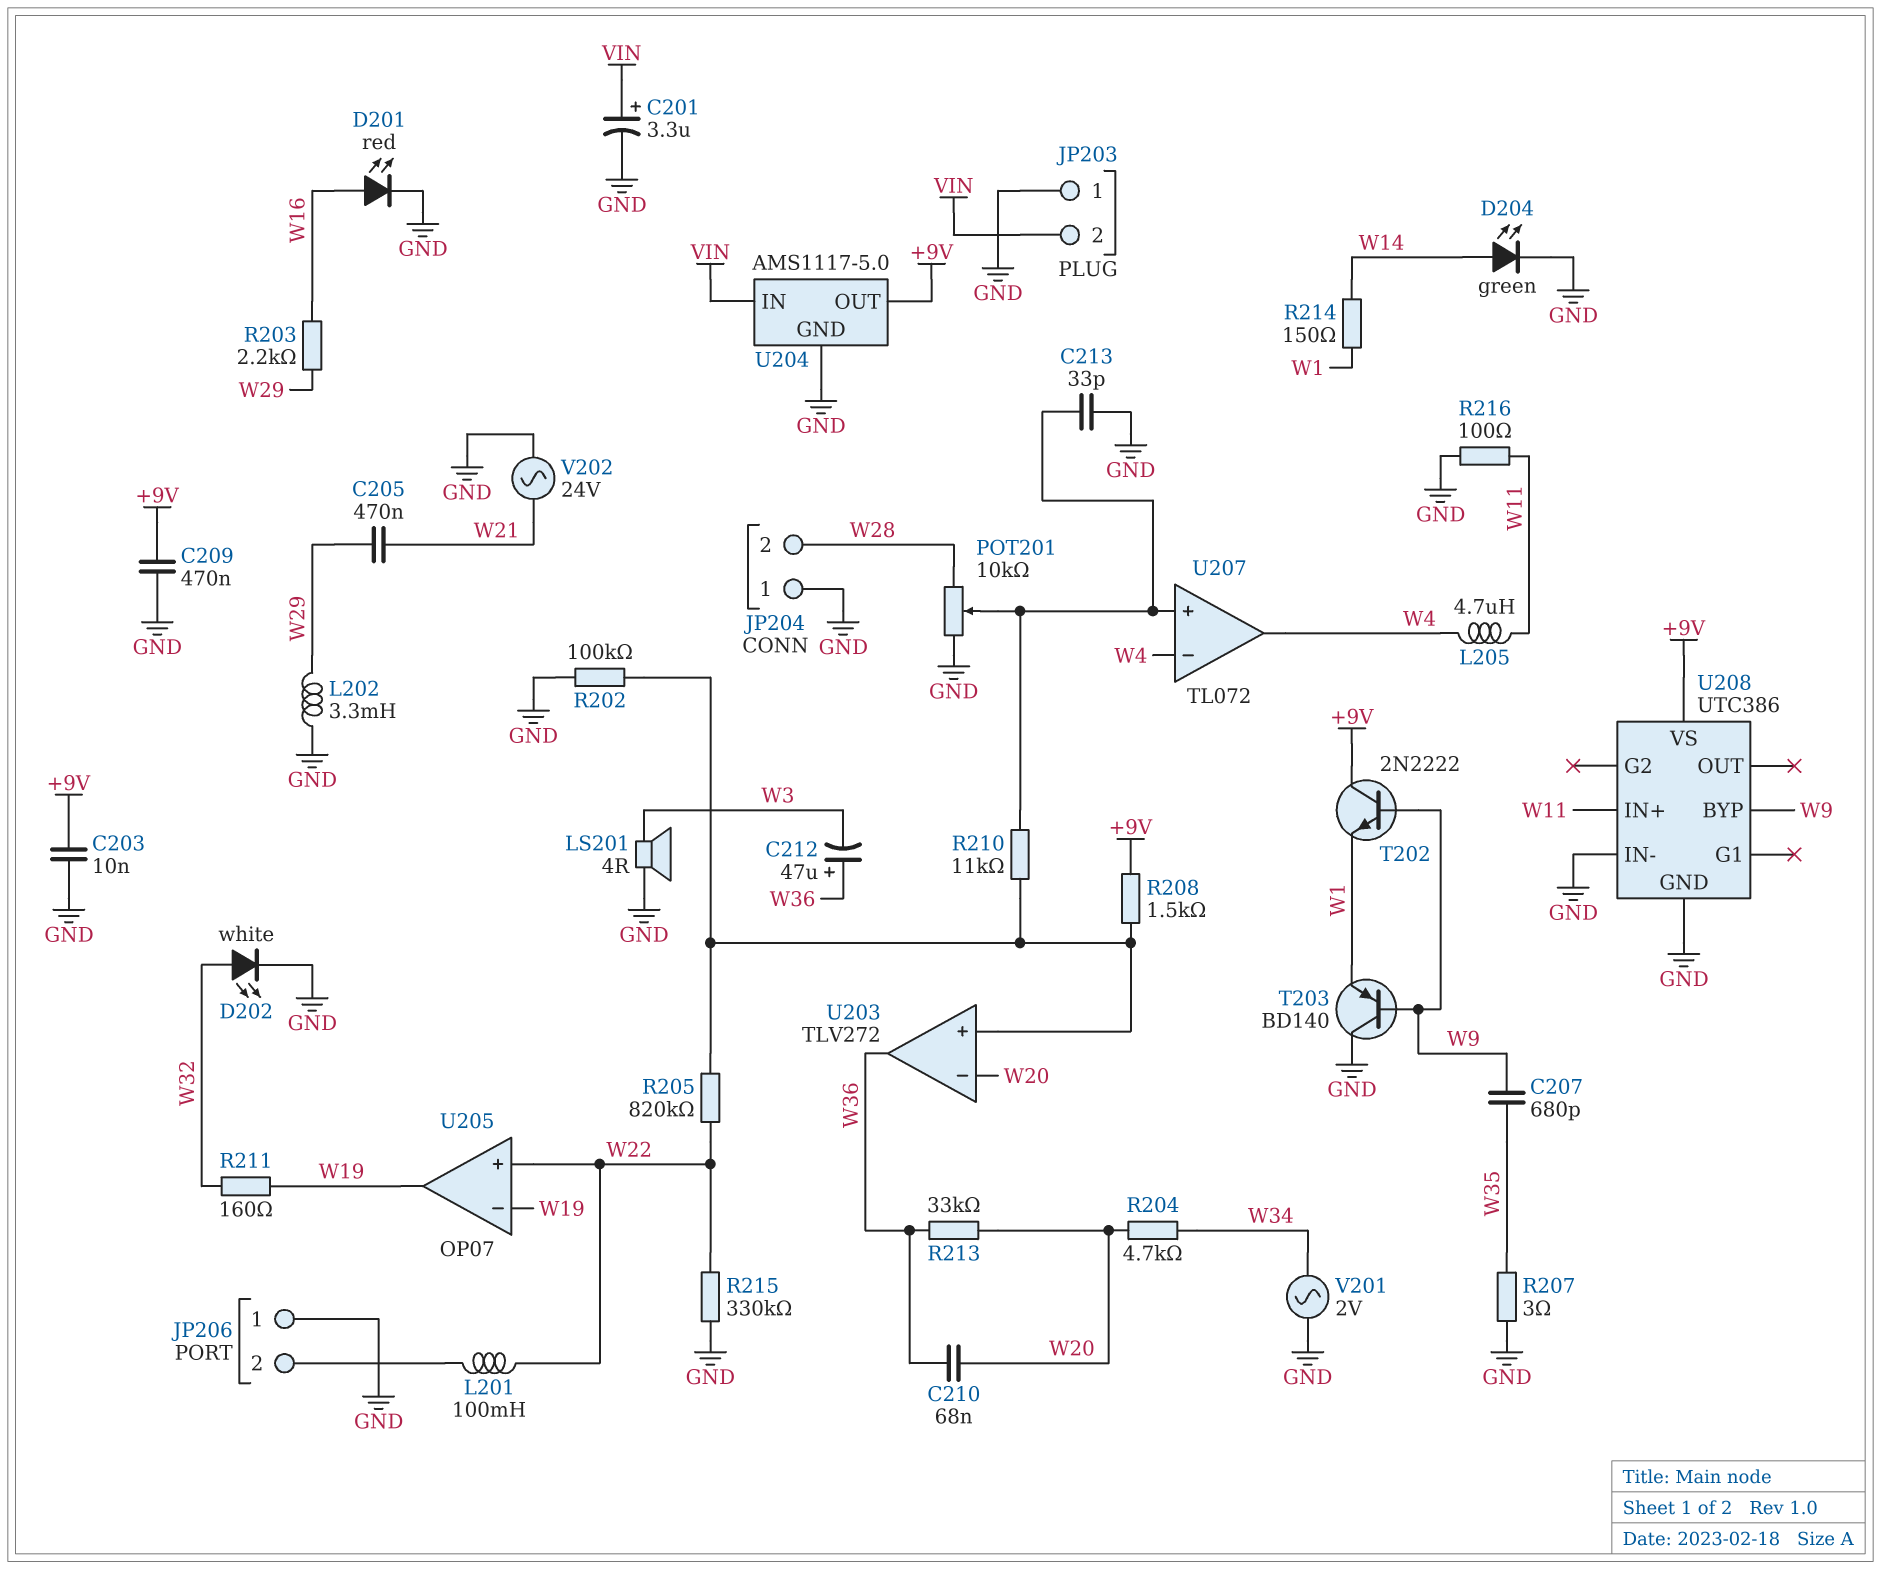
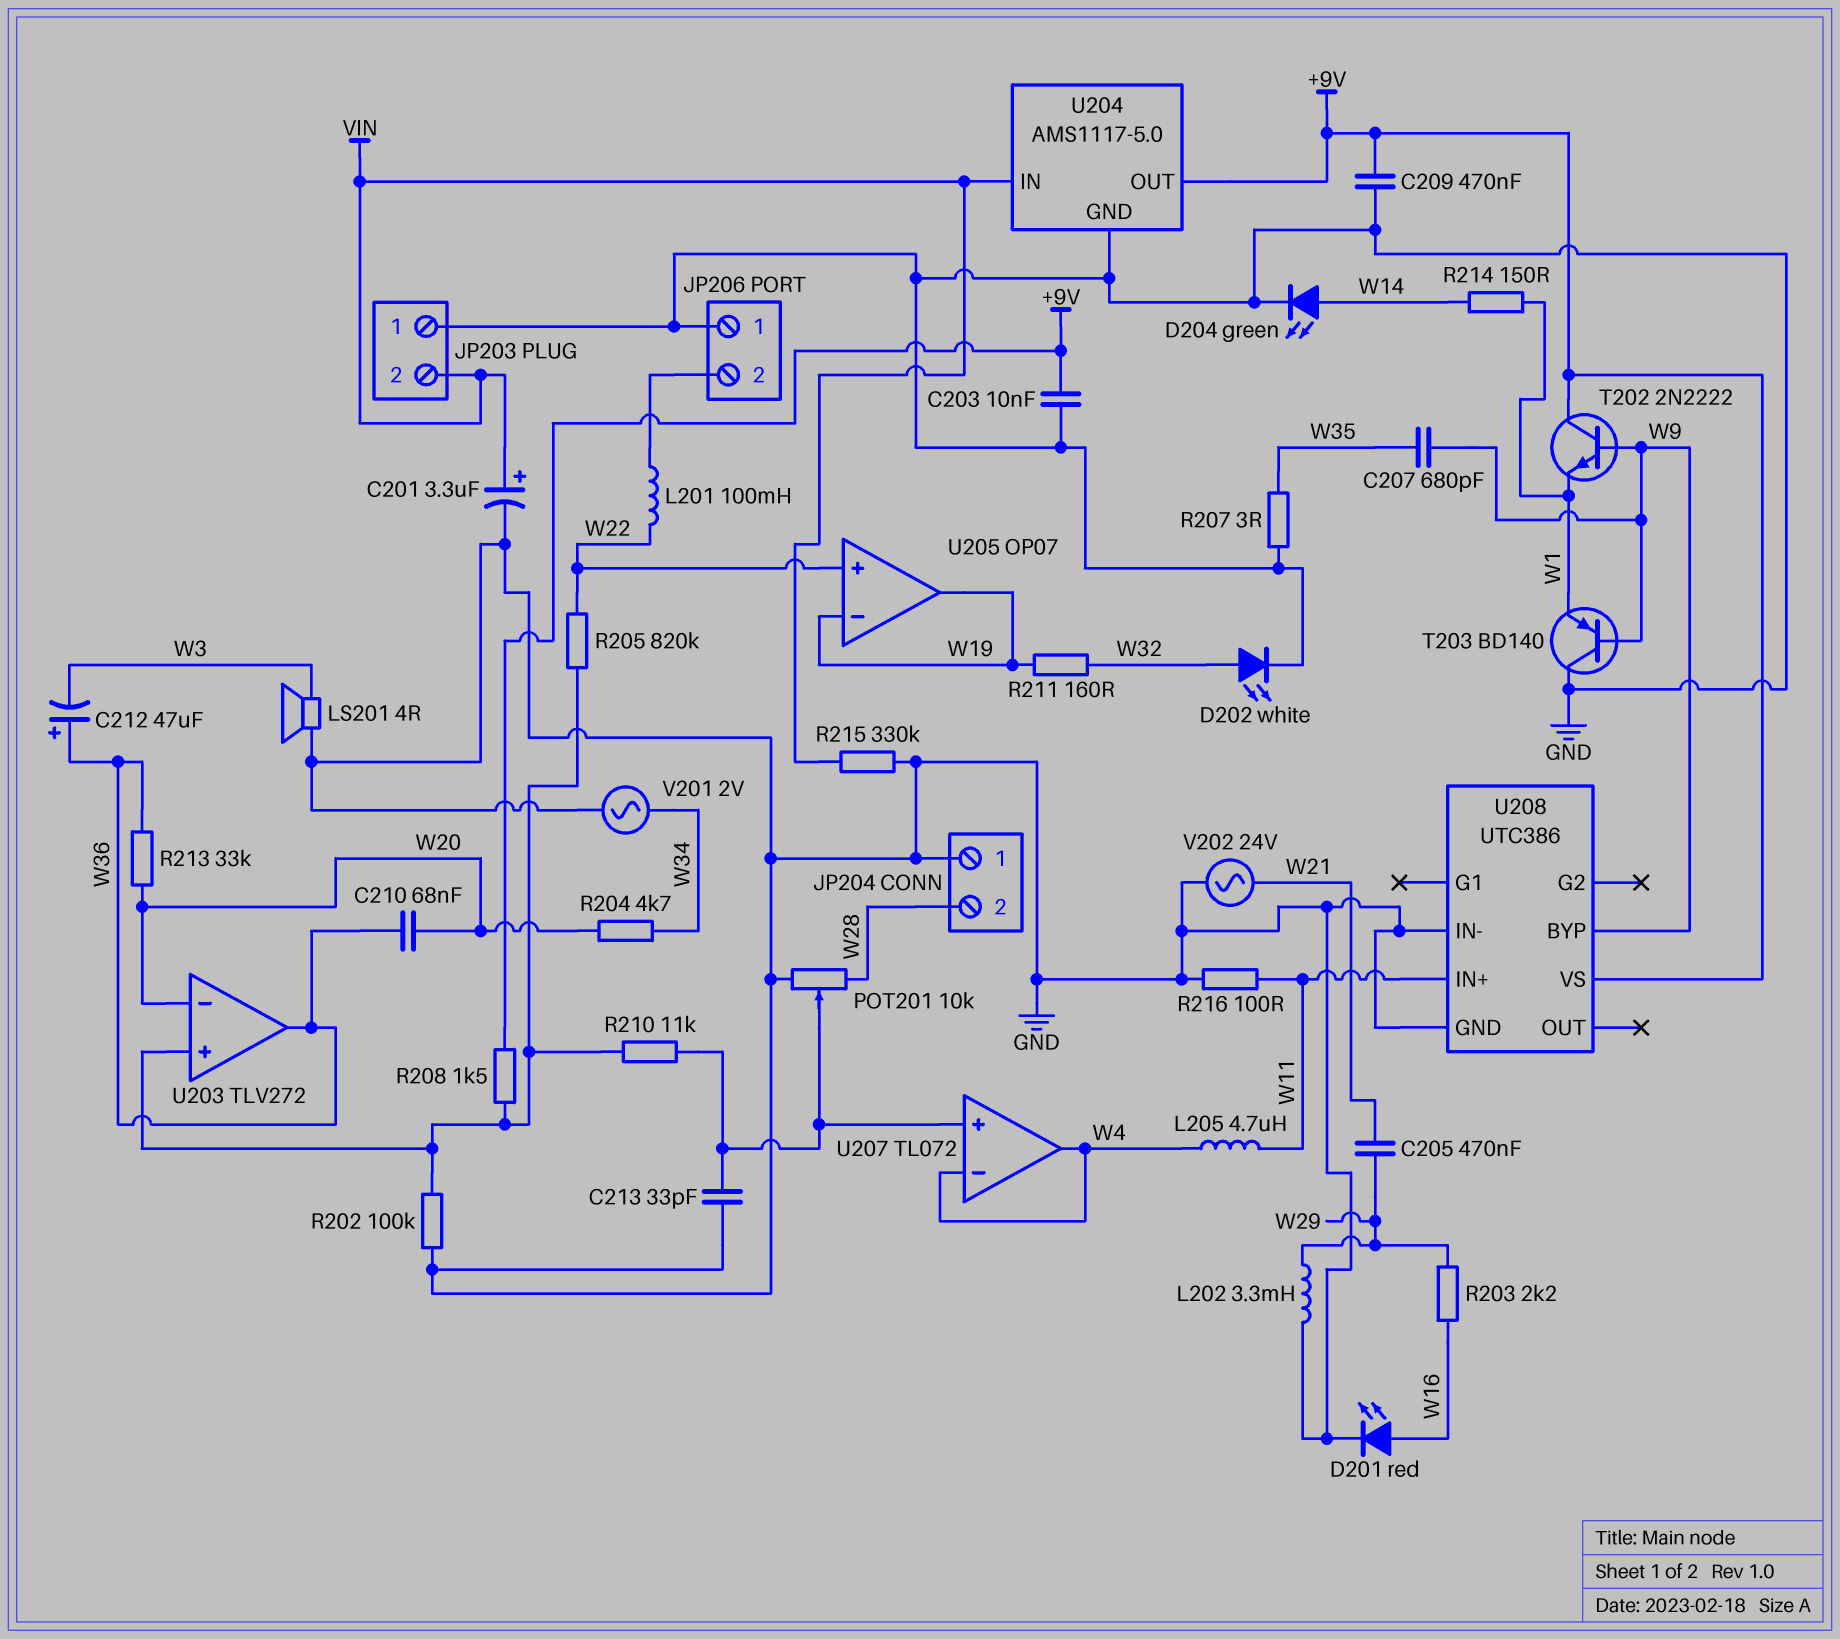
R215: 330k (GND, W22) -> 330k (GND, VIN)

